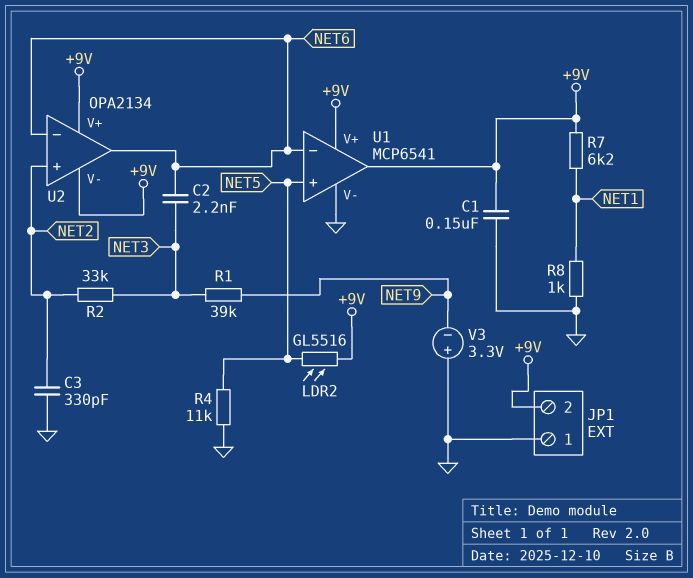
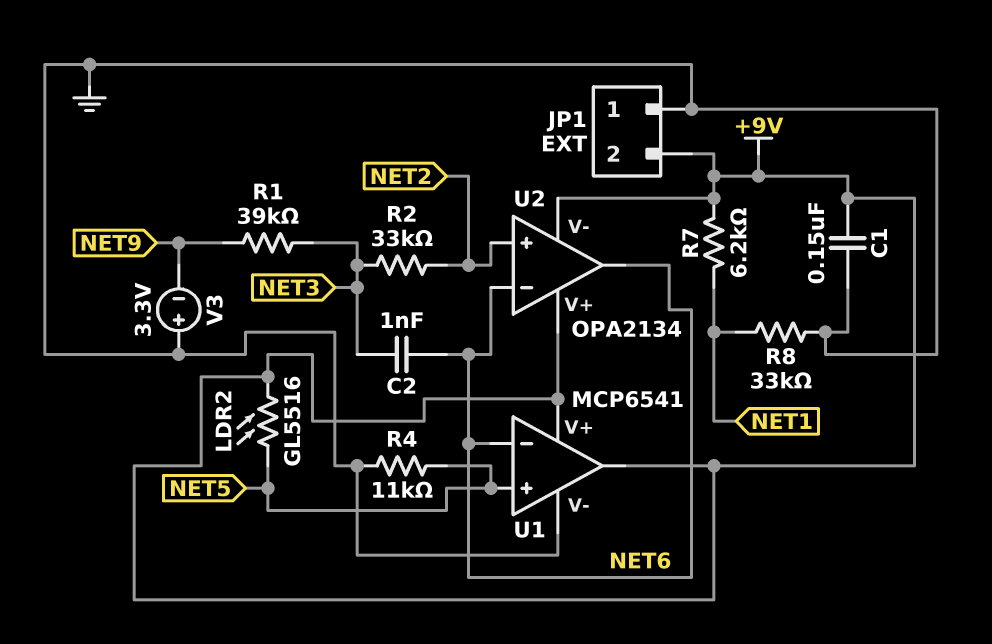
C2: 2.2nF (NET3, NET6) -> 1nF (NET3, NET6)
C3: 330pF (GND, NET2) -> none
R8: 1k (GND, NET1) -> 33k (GND, NET1)

